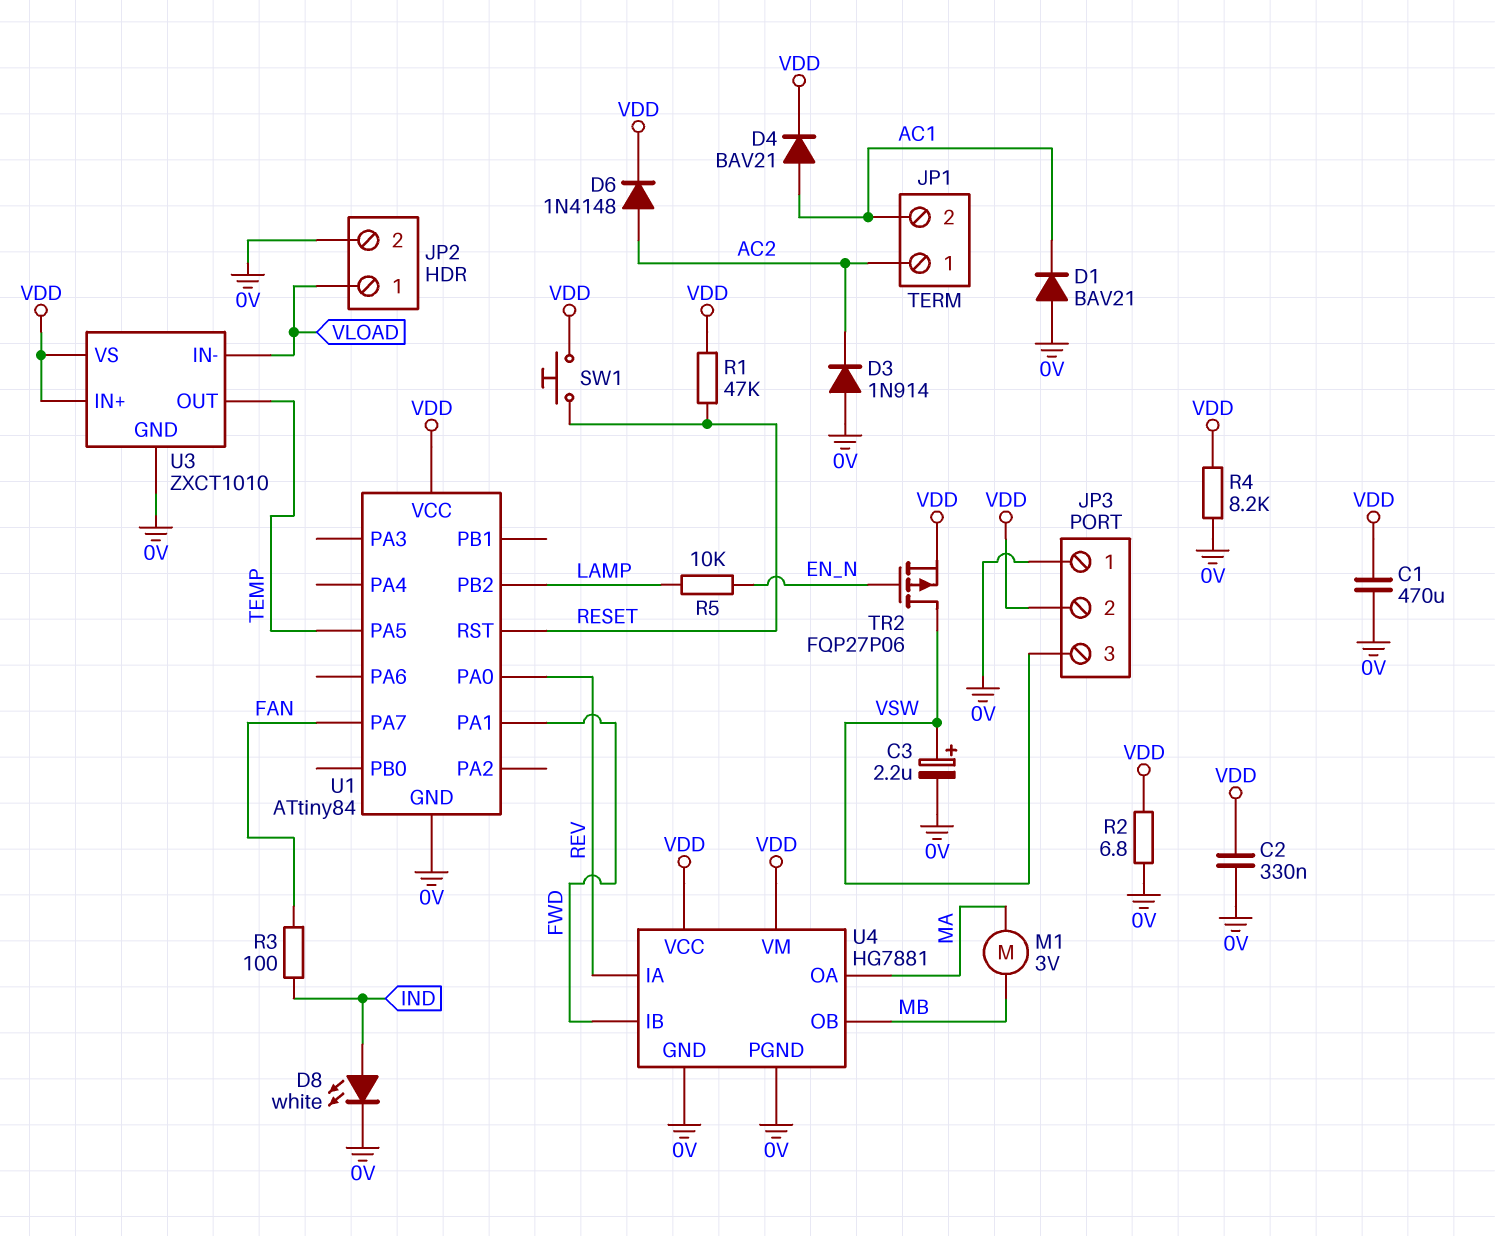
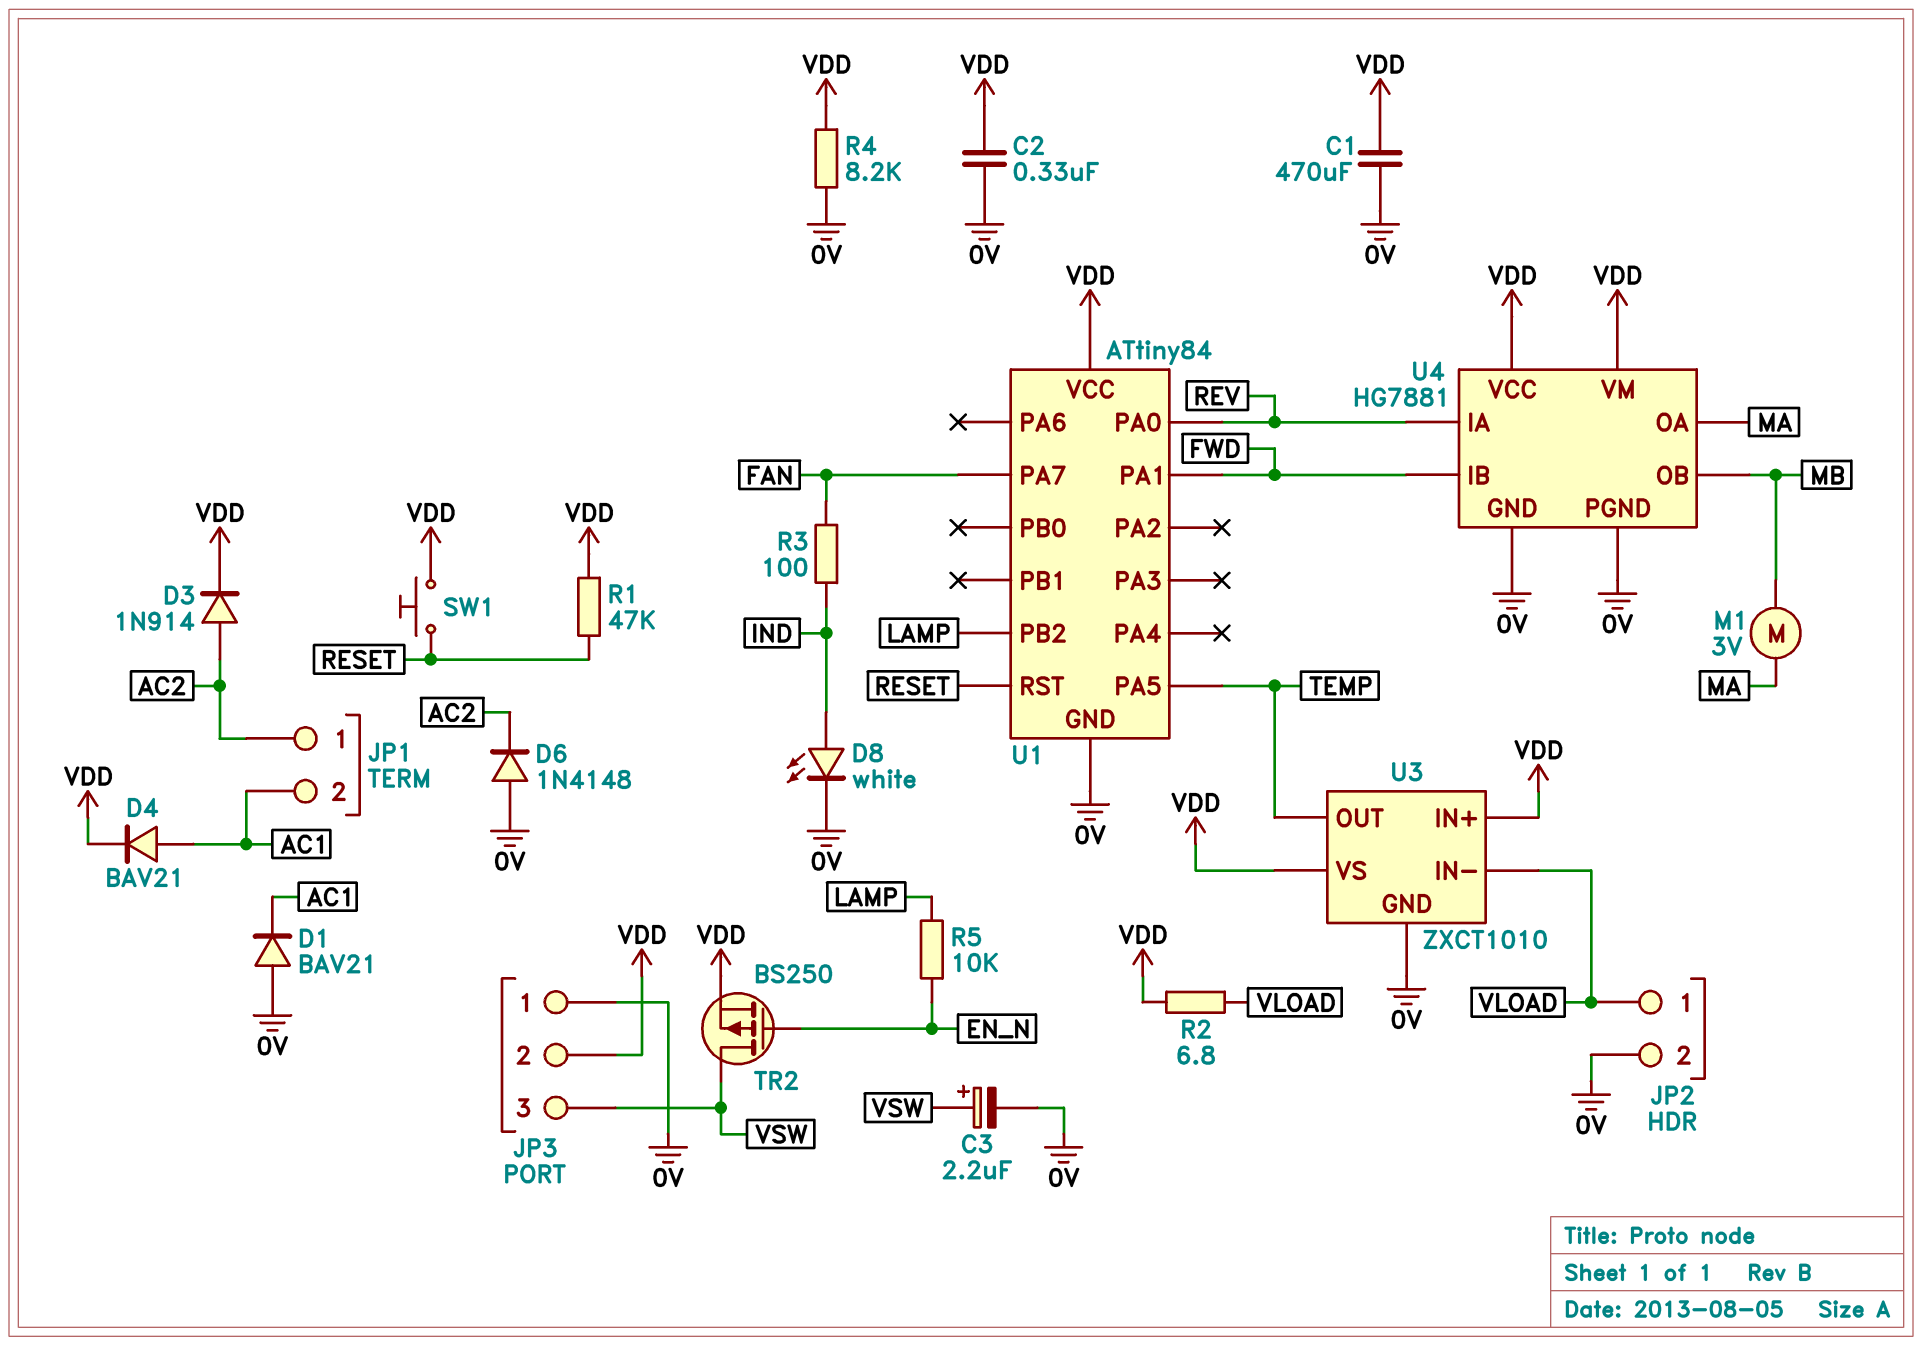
D3: diode 1N914 (A 0V, K AC2) -> diode 1N914 (A AC2, K VDD)
D6: diode 1N4148 (A AC2, K VDD) -> diode 1N4148 (A 0V, K AC2)
R2: 6.8 (0V, VDD) -> 6.8 (VDD, VLOAD)
TR2: PMOS FQP27P06 (G EN_N, D VSW, S VDD) -> PMOS BS250 (G EN_N, D VSW, S VDD)

